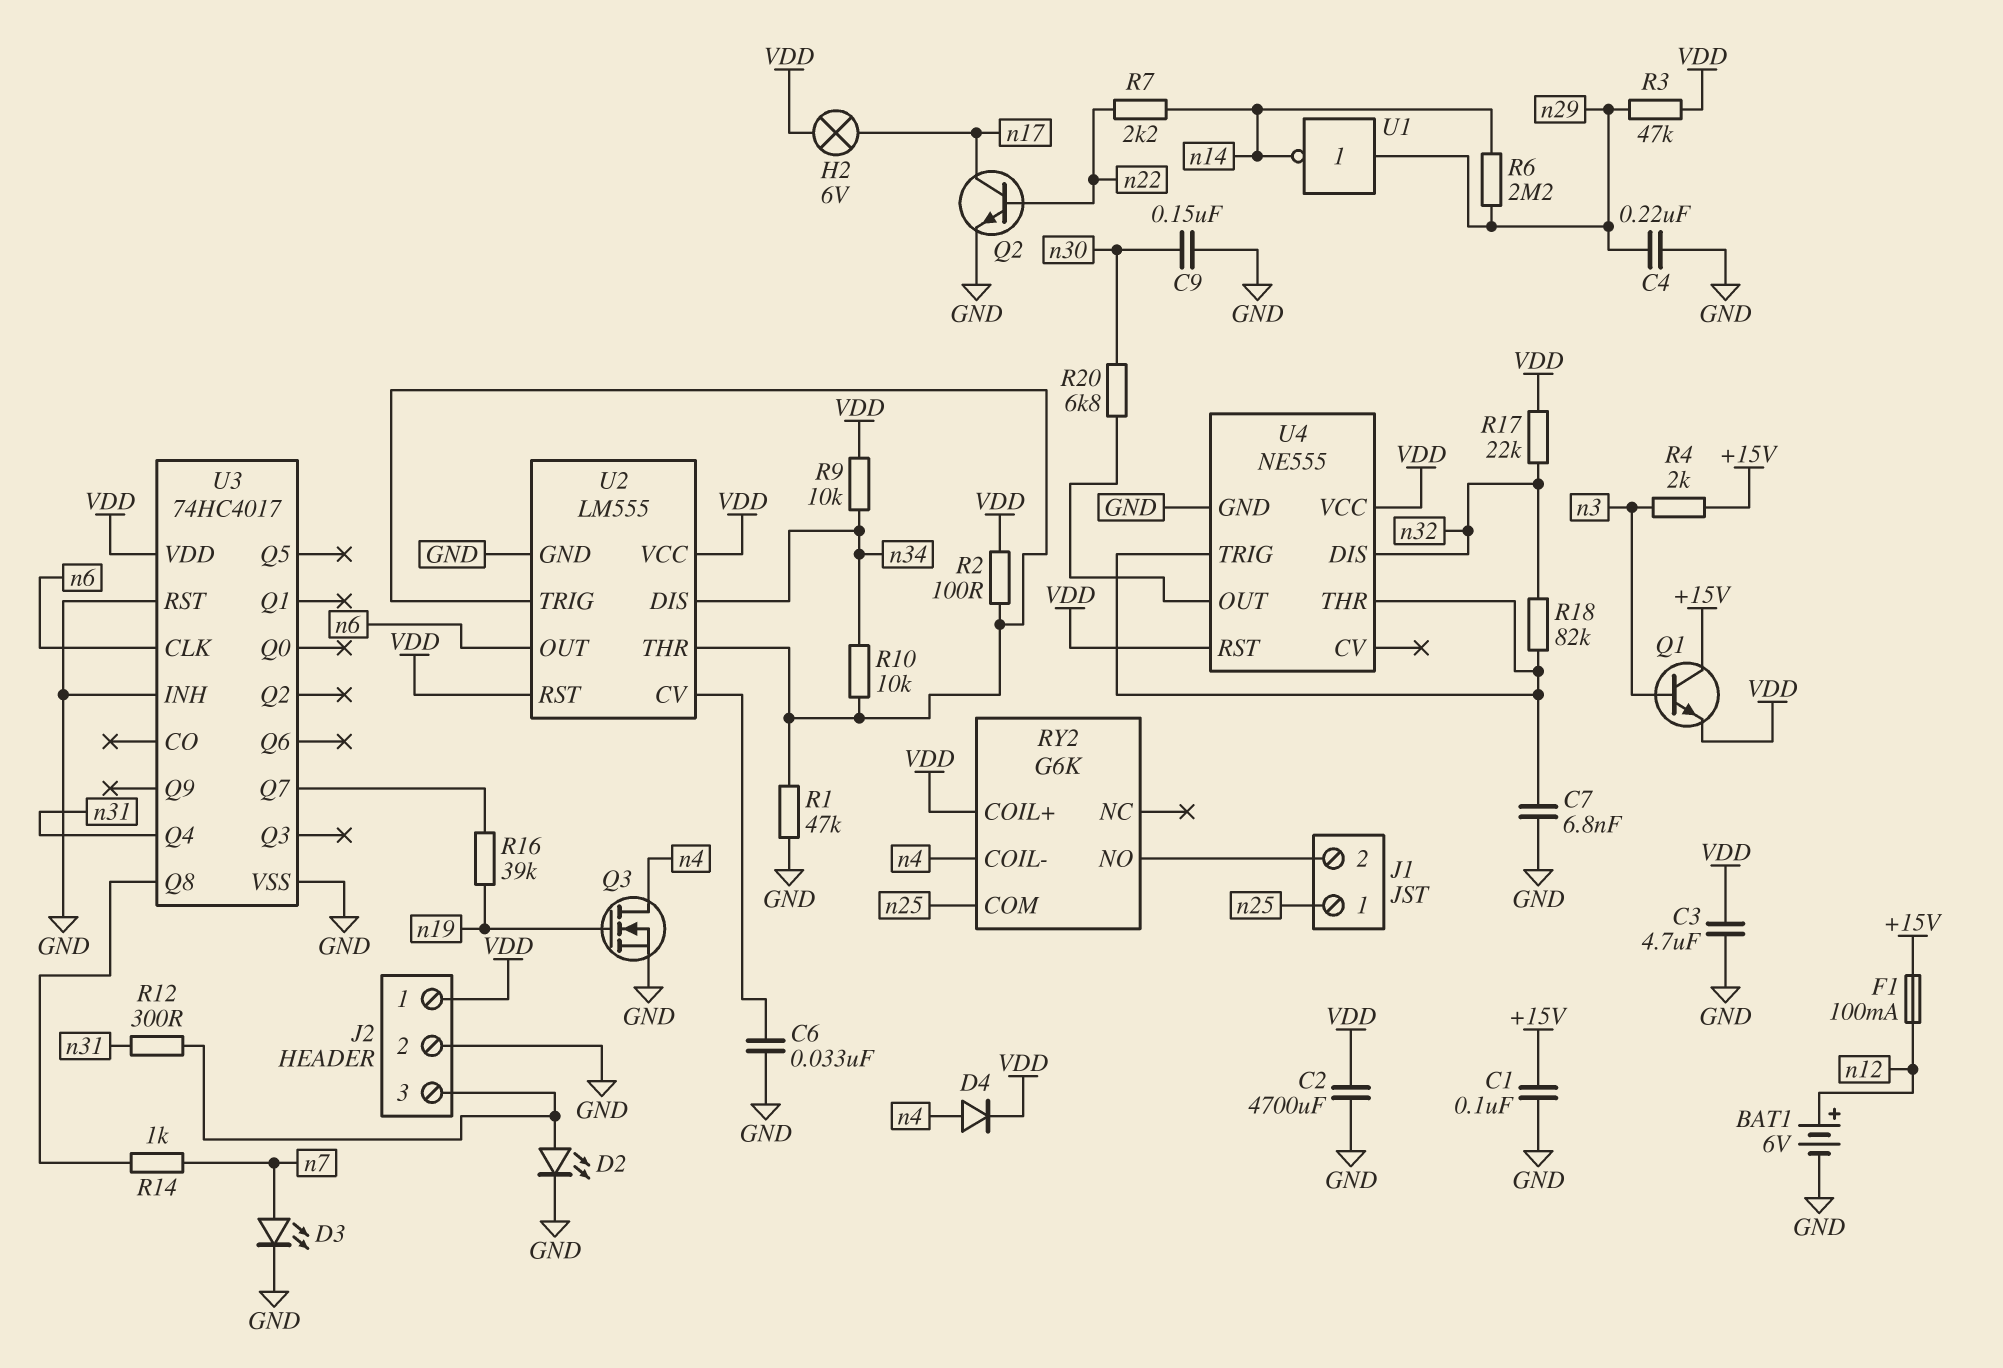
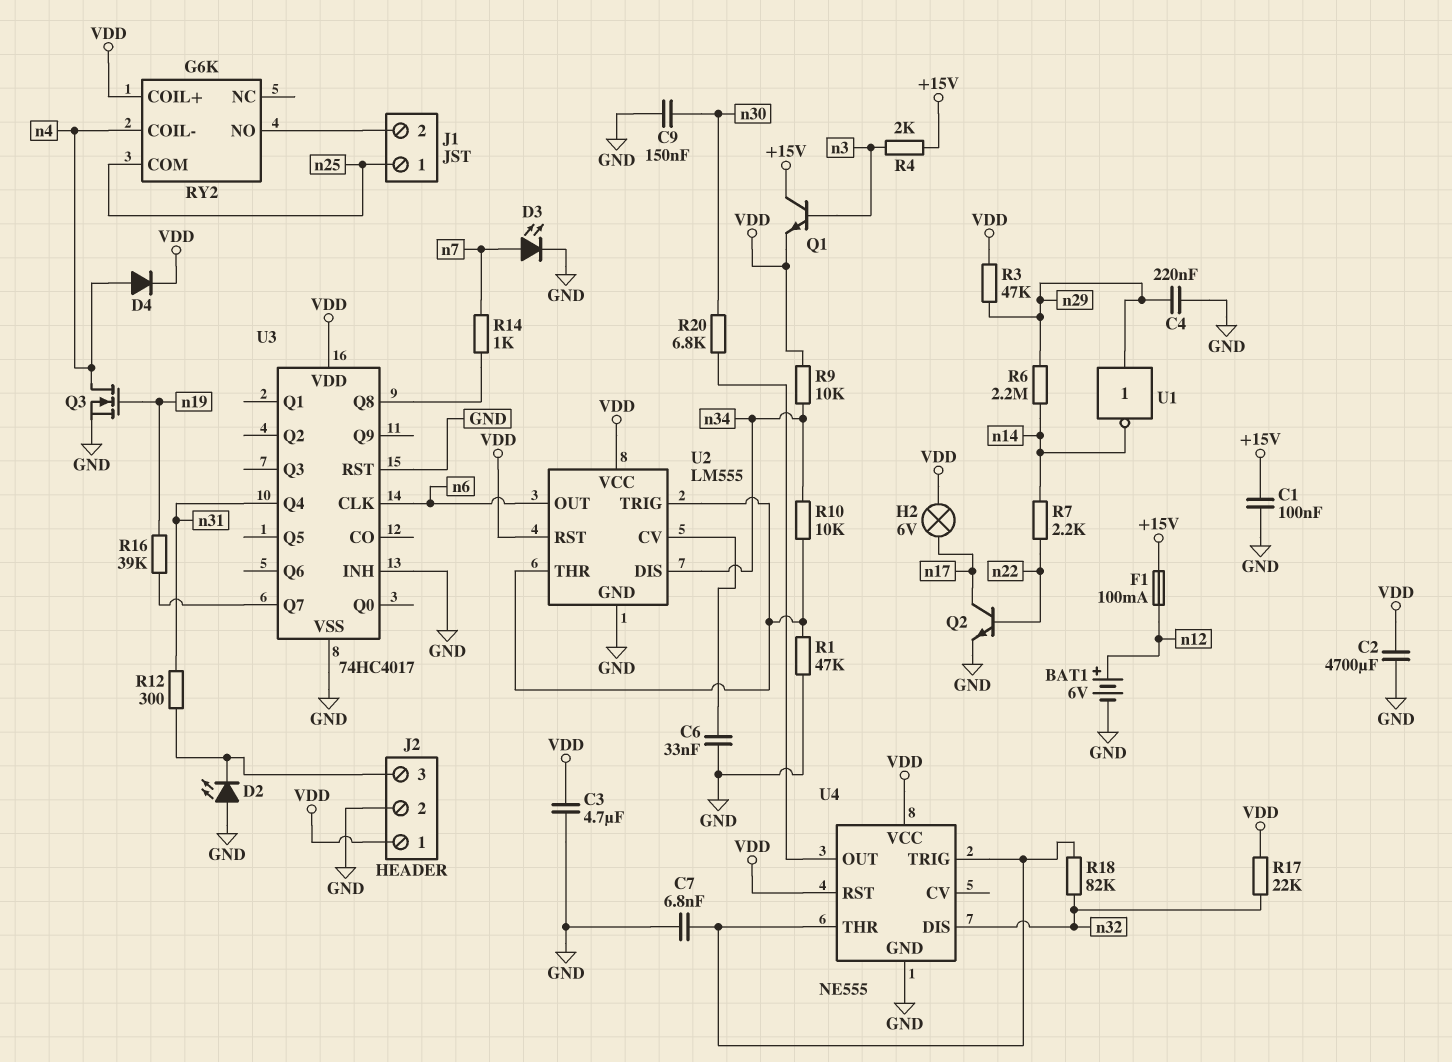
D2: LED (A J2/3, K GND) -> LED (A GND, K J2/3)
R2: 100 (U2/THR, VDD) -> none

